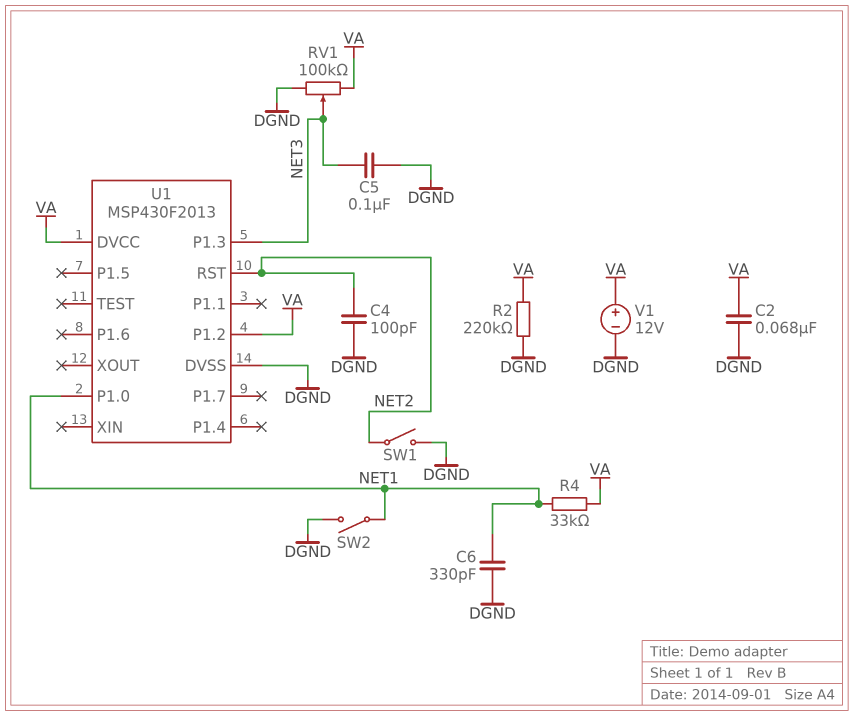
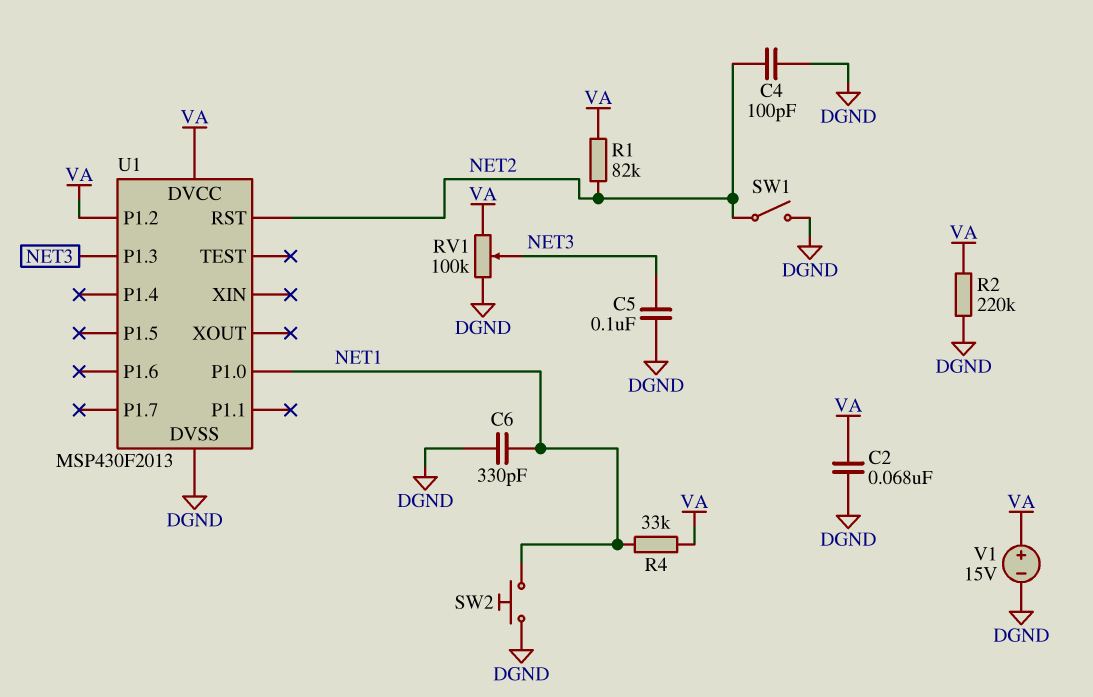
R1: none -> 82k (NET2, VA)
SW2: switch (DGND, NET1) -> button (DGND, NET1)
V1: 12V (plus VA, minus DGND) -> 15V (plus VA, minus DGND)

